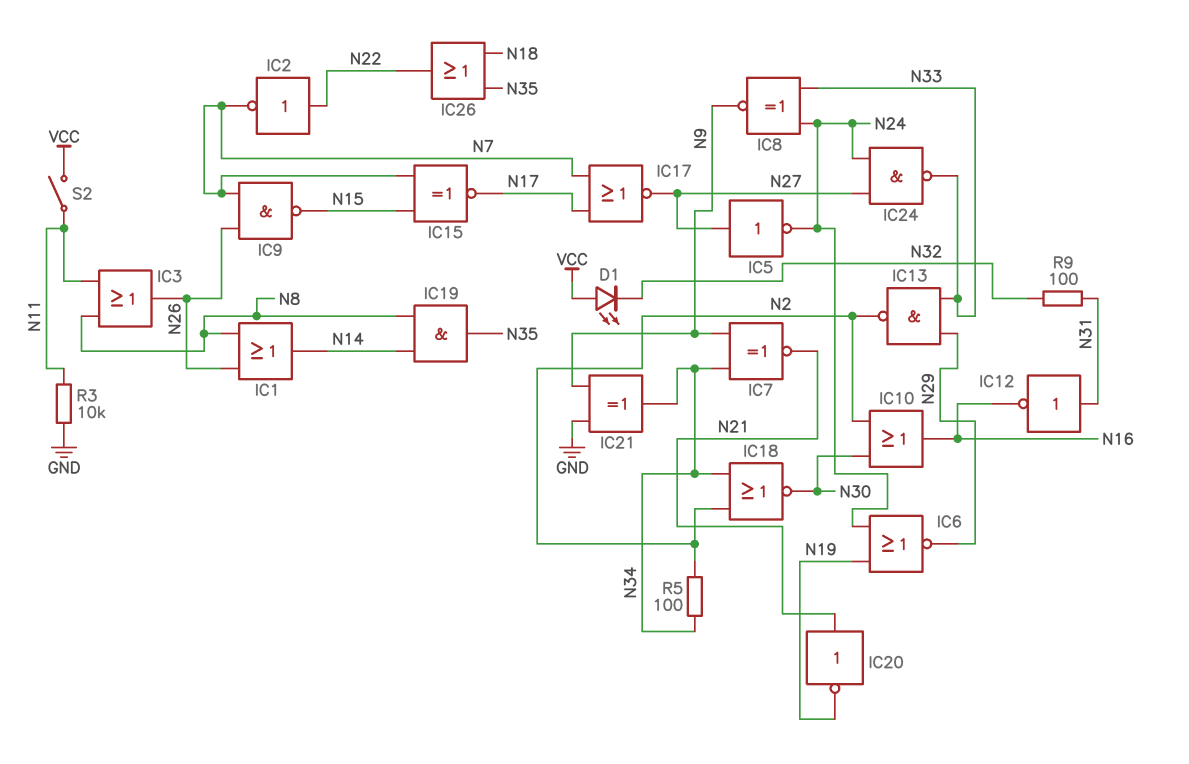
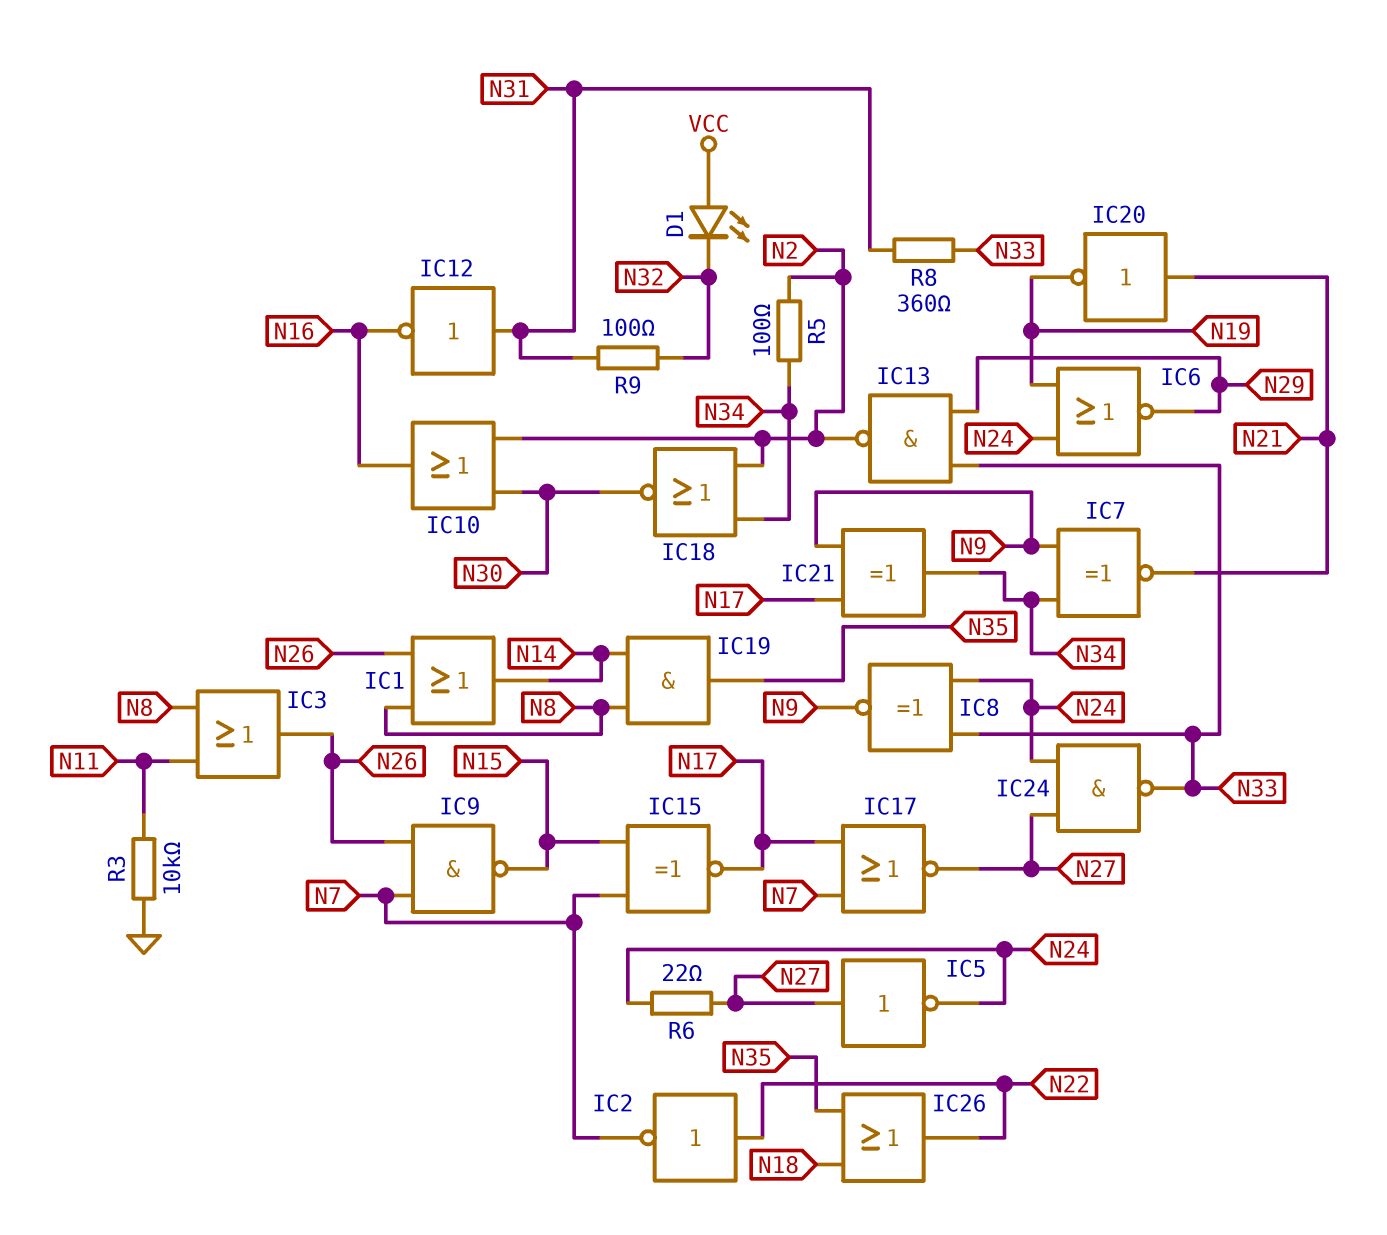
IC21: XOR (in GND, in N9, out N34) -> XOR (in N9, in N17, out N34)
R6: none -> 22 (N24, N27)
R8: none -> 360 (N31, N33)
S2: switch (N11, VCC) -> none

